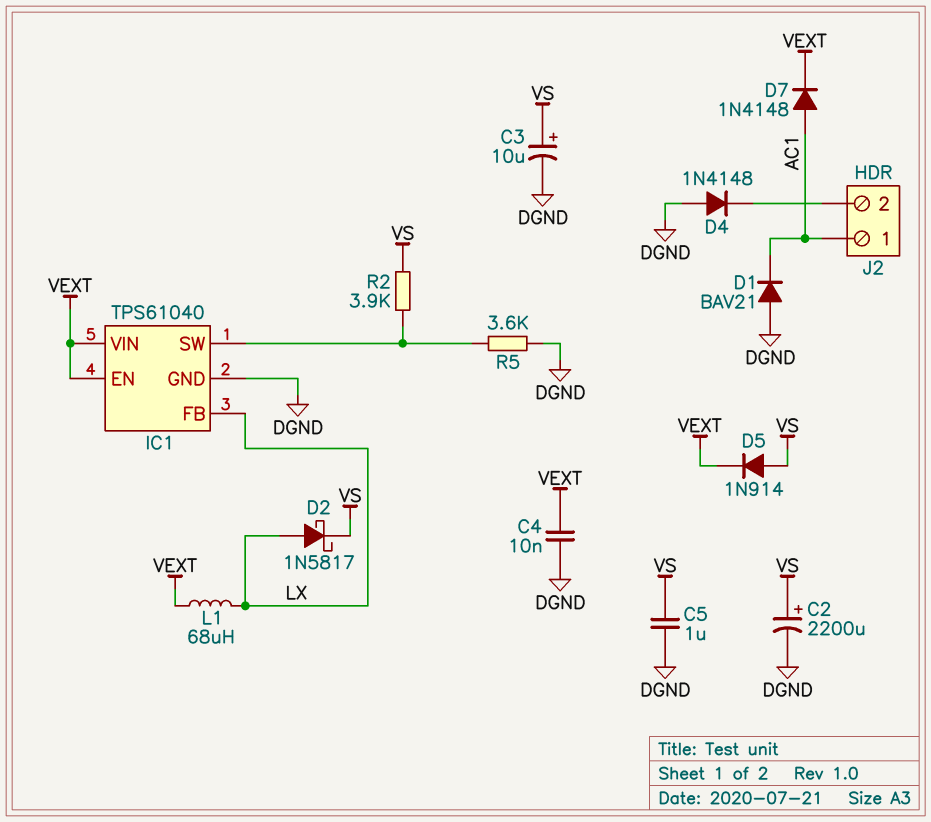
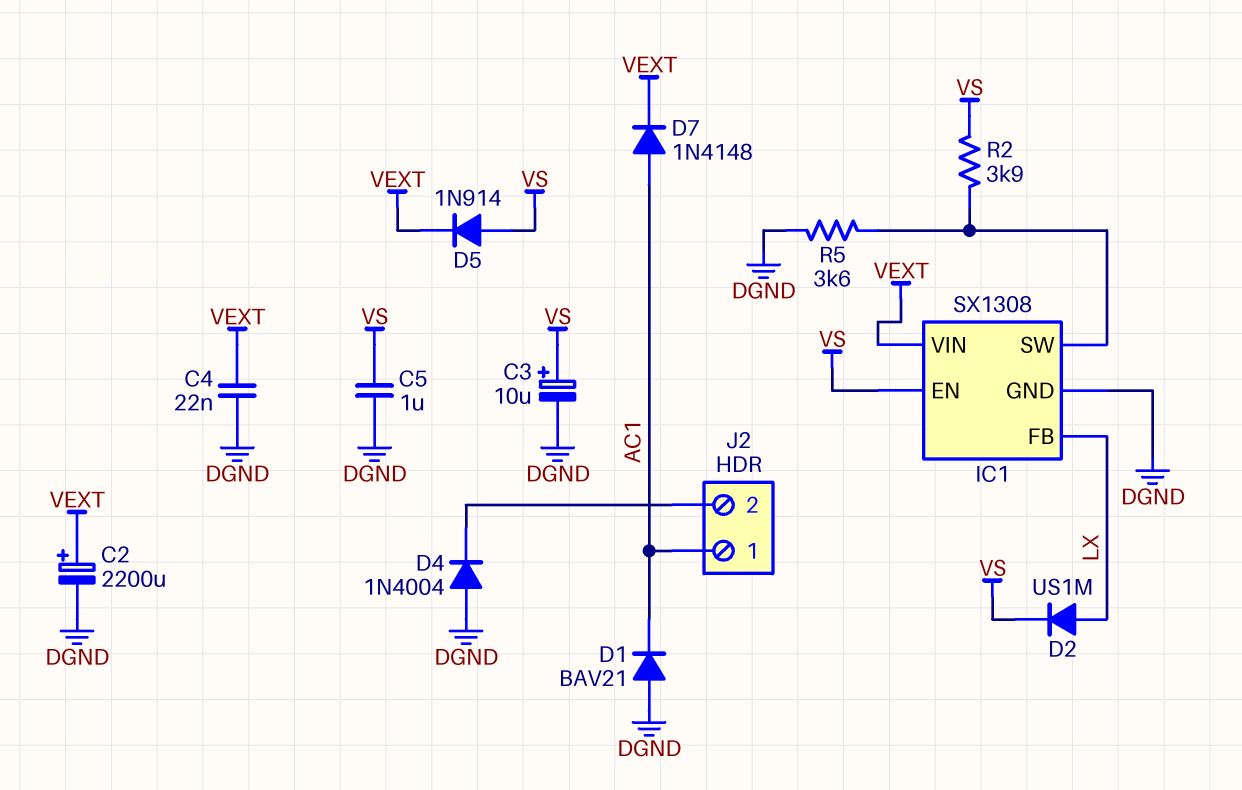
C2: 2200uF (plus VS, minus DGND) -> 2200uF (plus VEXT, minus DGND)
C4: 10nF (DGND, VEXT) -> 22nF (DGND, VEXT)
D2: schottky 1N5817 (A LX, K VS) -> diode US1M (A LX, K VS)
D4: diode 1N4148 (A DGND, K J2/2) -> diode 1N4004 (A DGND, K J2/2)
IC1: TPS61040 -> SX1308
IC1 pin EN: VEXT -> VS
L1: 68uH (LX, VEXT) -> none

